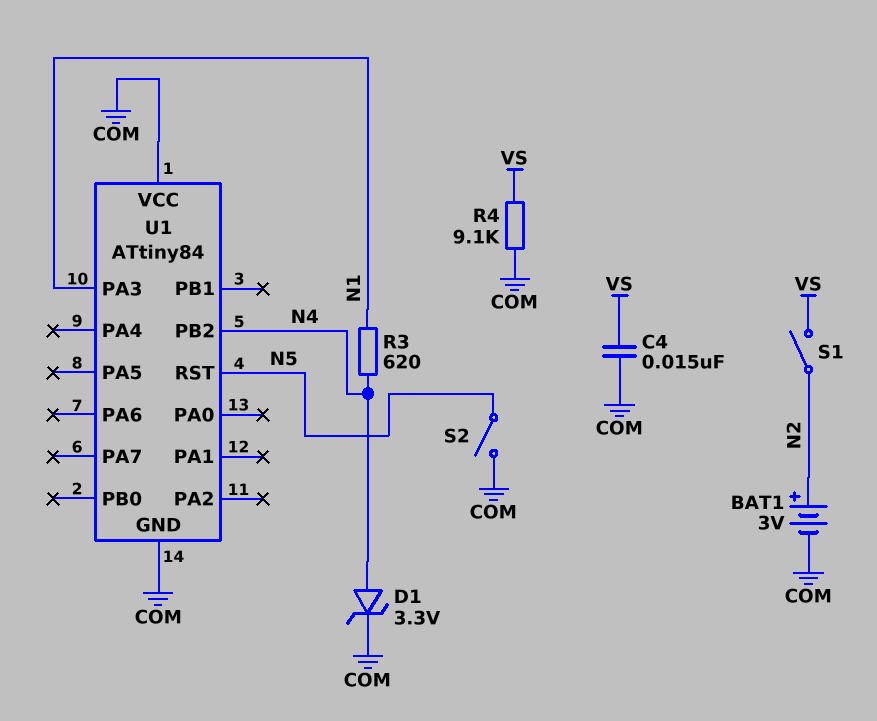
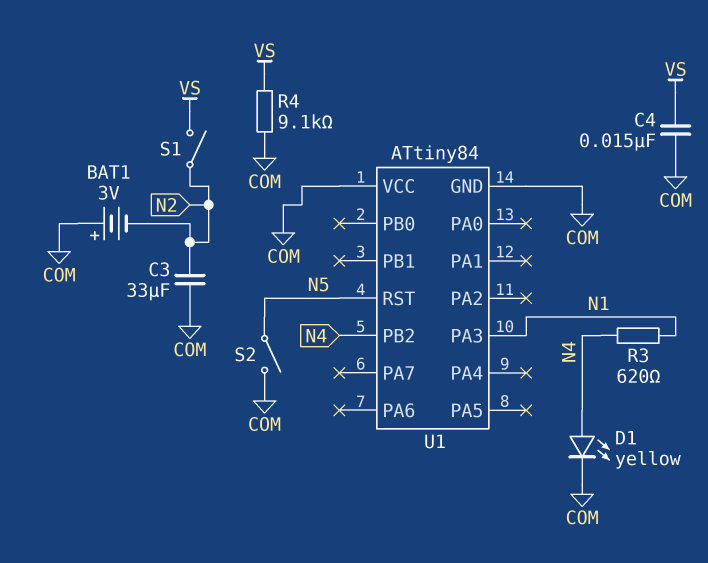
BAT1: 3V (plus N2, minus COM) -> 3V (plus COM, minus N2)
C3: none -> 33uF (COM, N2)
D1: zener 3.3V (A N4, K COM) -> LED yellow (A N4, K COM)

